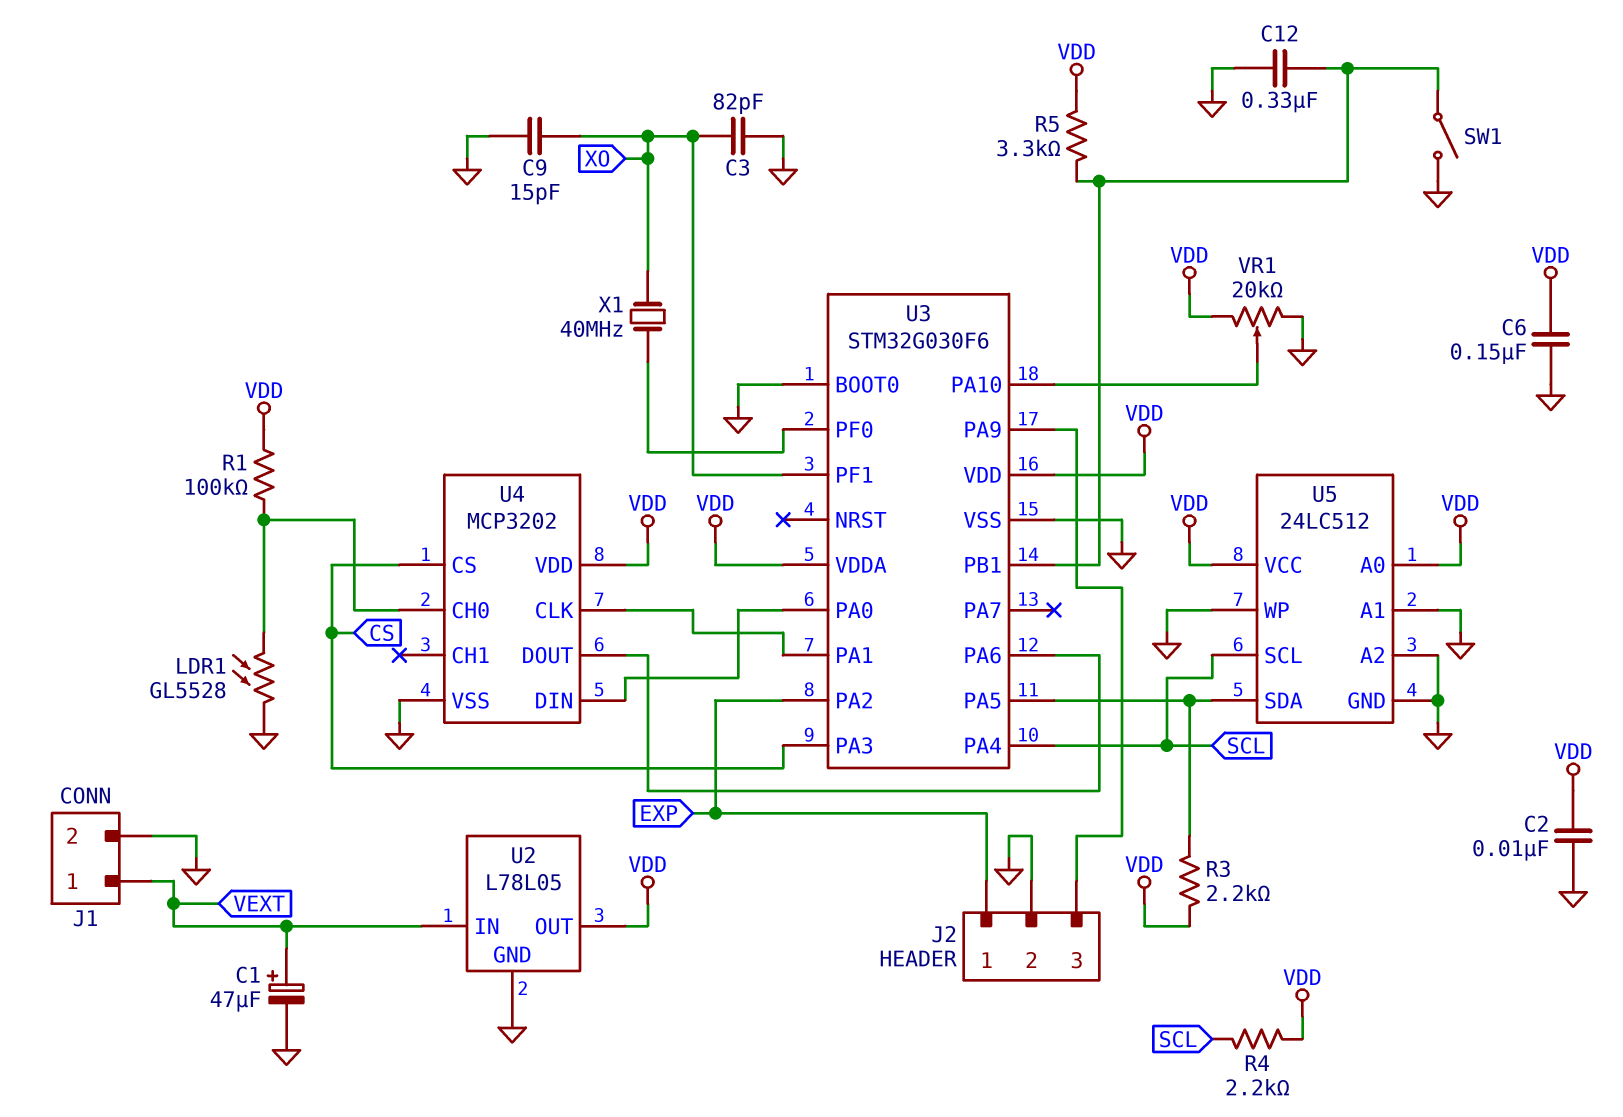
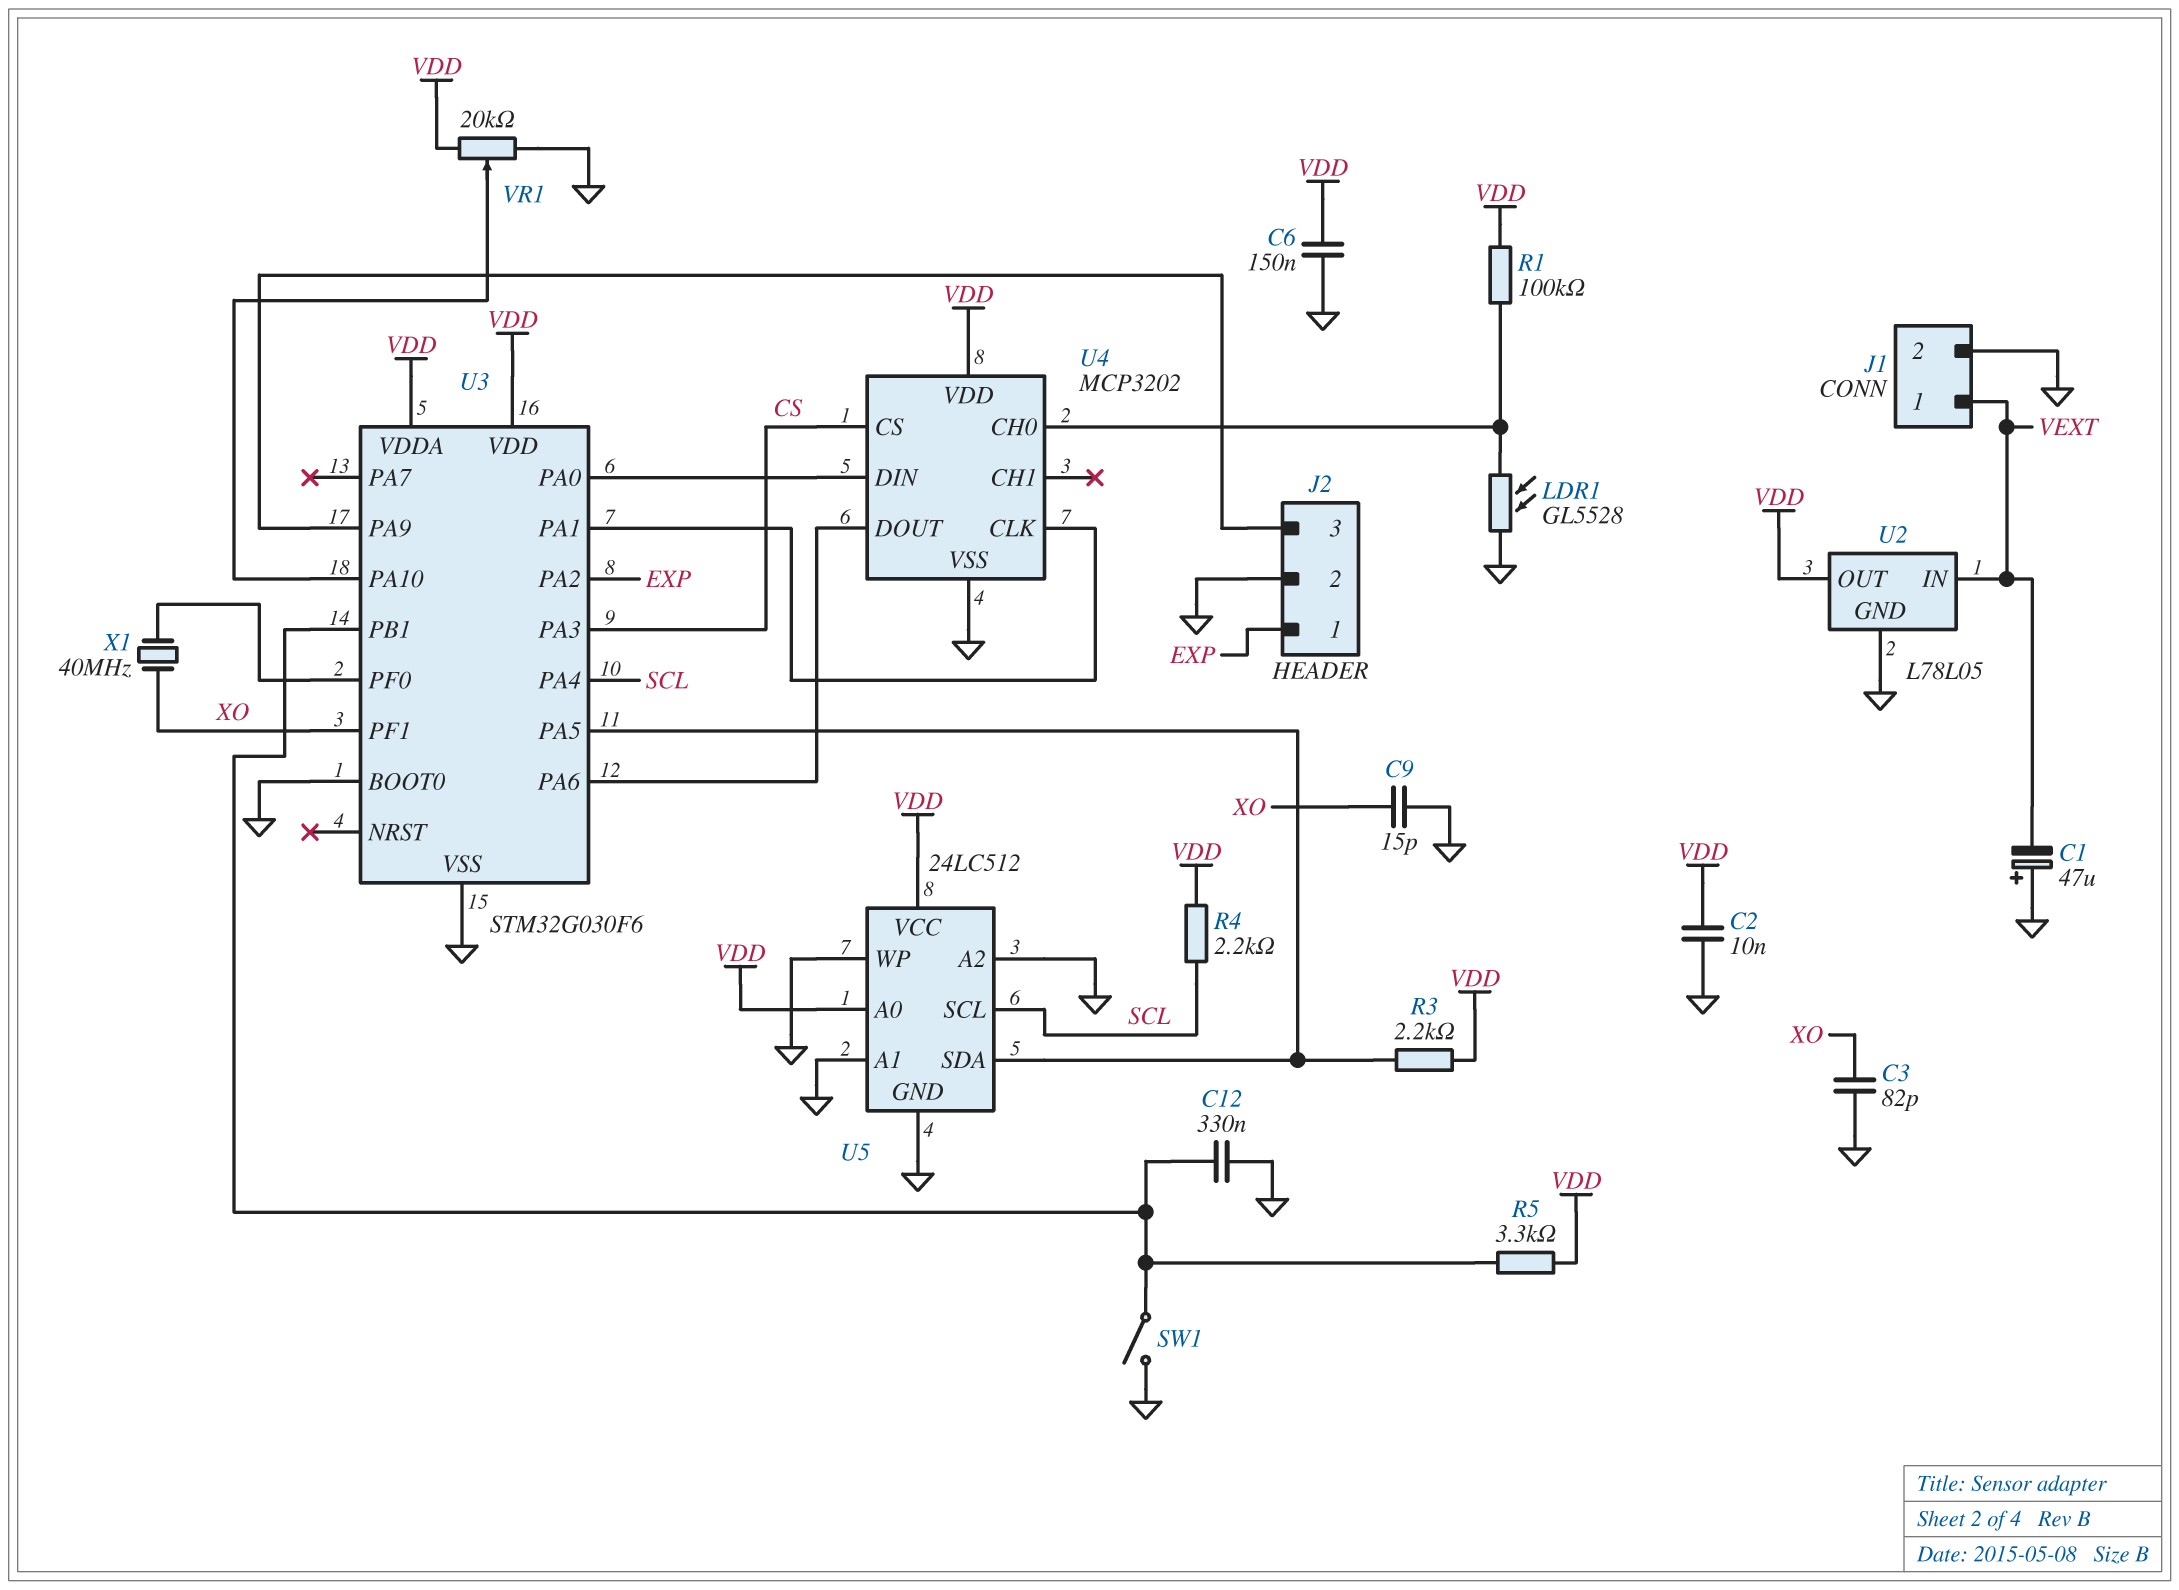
C1: 47uF (plus VEXT, minus GND) -> 47uF (plus GND, minus VEXT)

